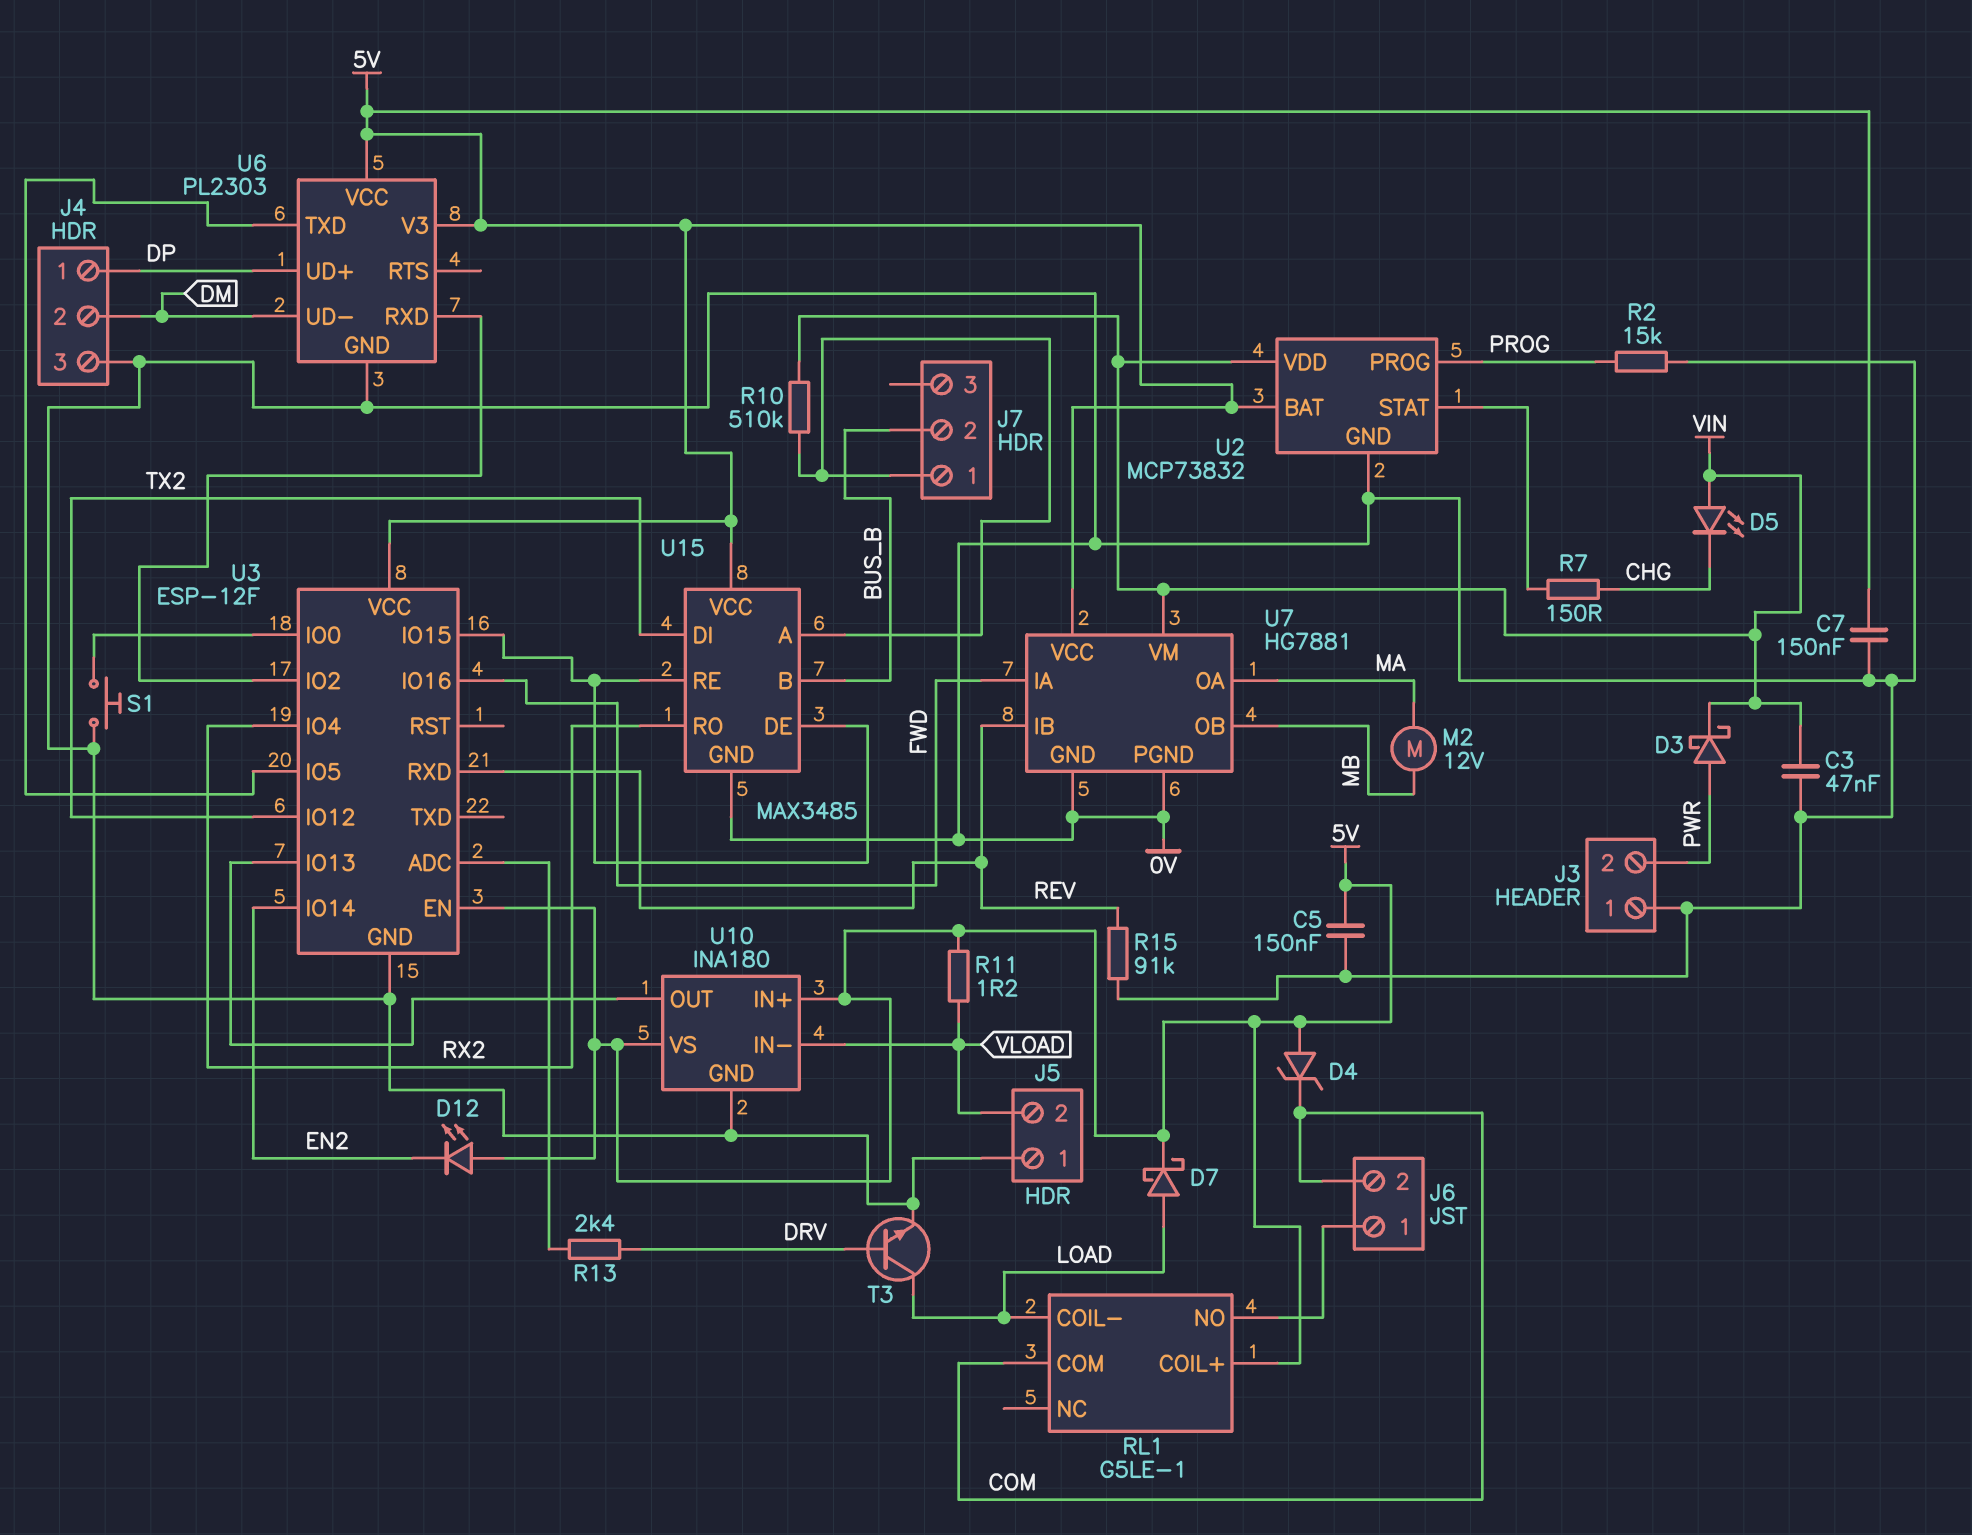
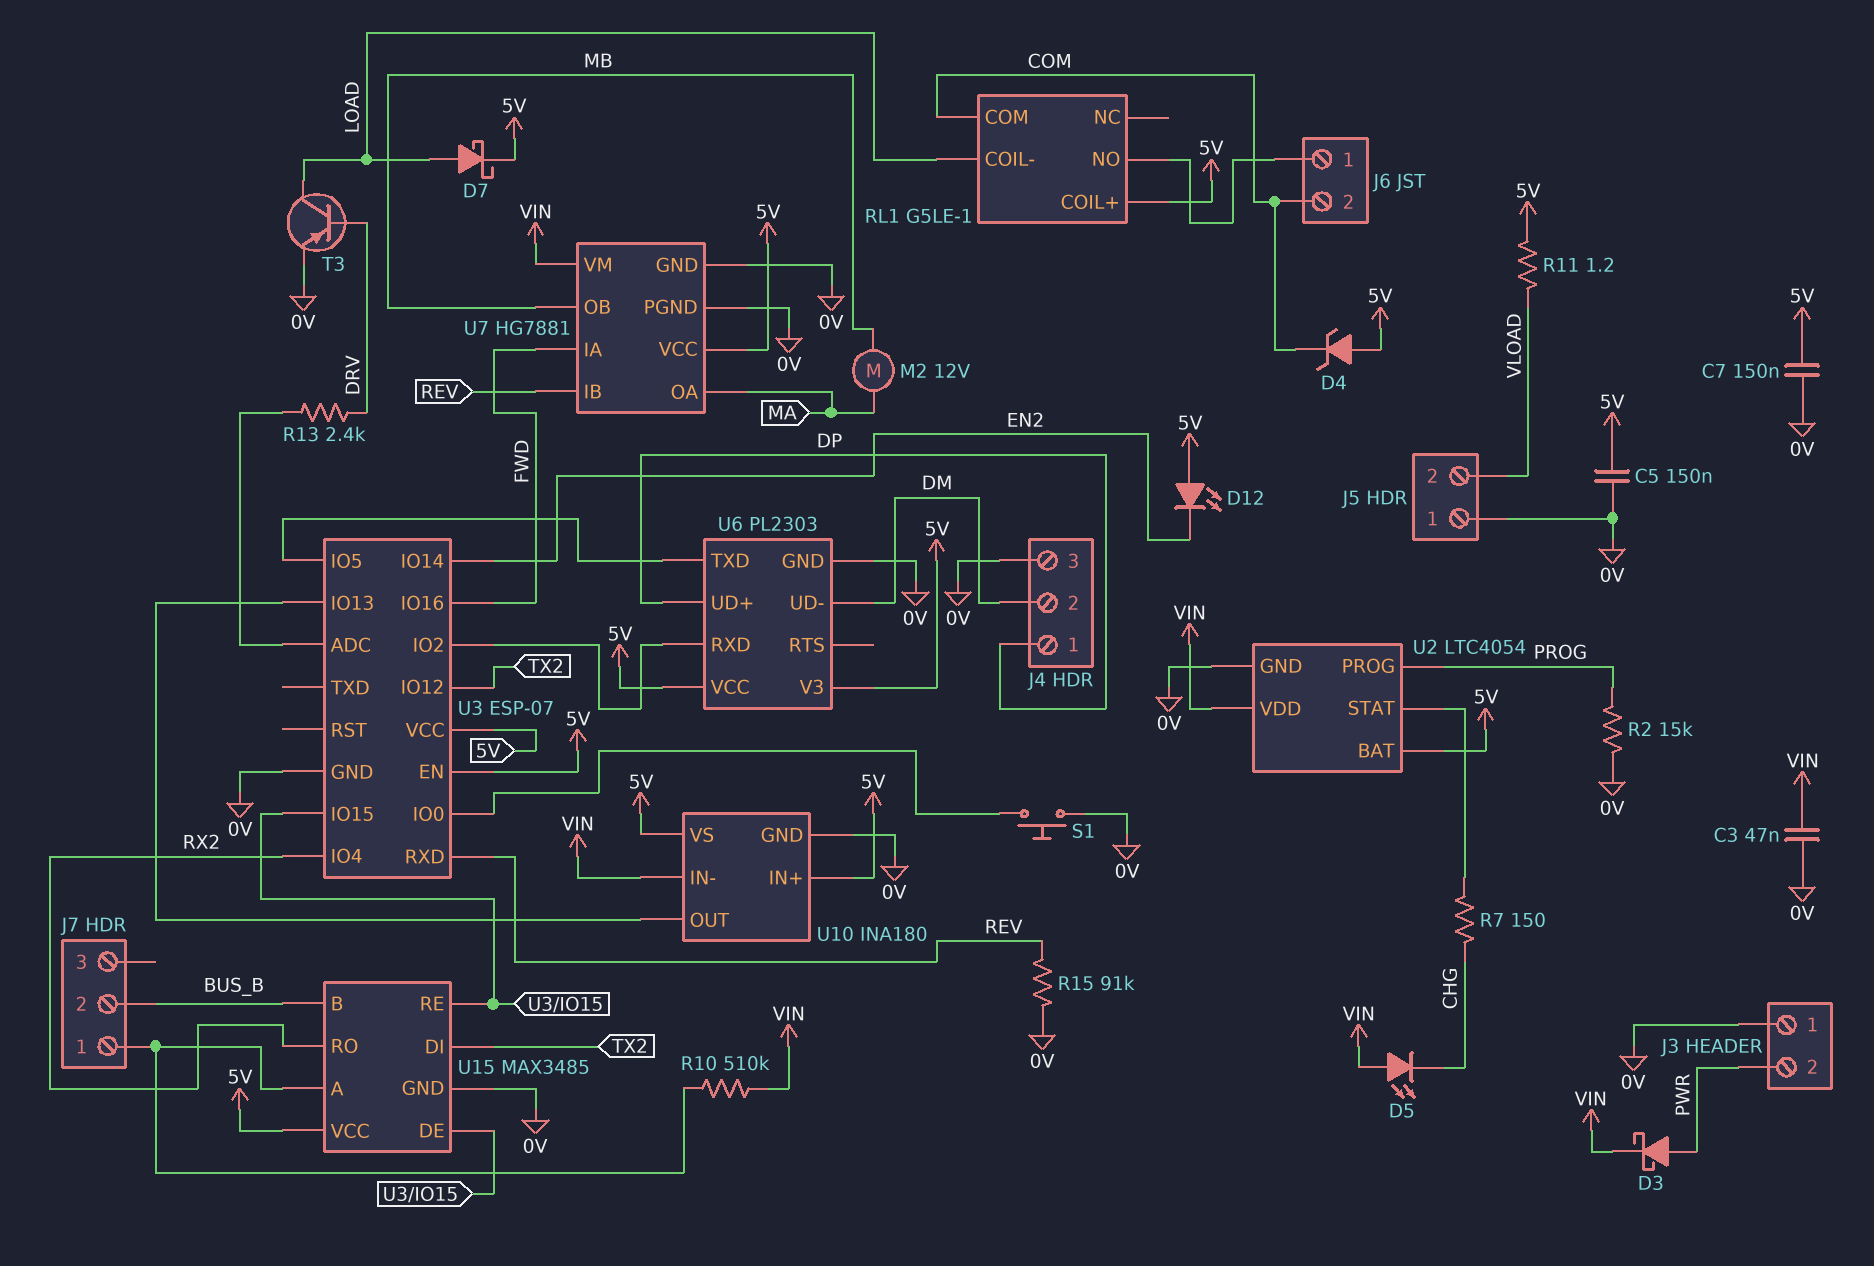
T3: NPN (B DRV, C LOAD, E 0V) -> PNP (B DRV, C LOAD, E 0V)
U2: MCP73832 -> LTC4054
U3: ESP-12F -> ESP-07
U10 pin IN-: VLOAD -> VIN

